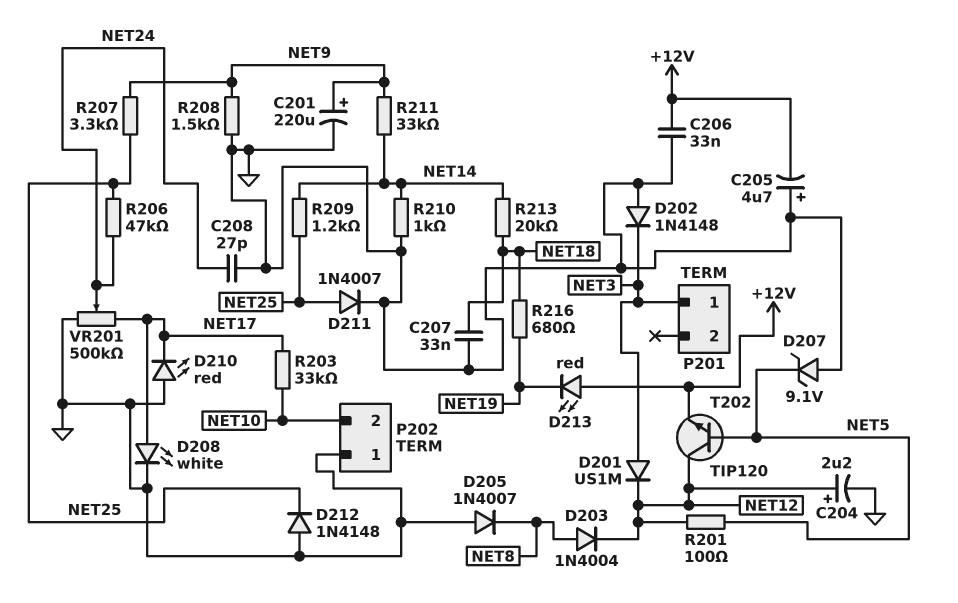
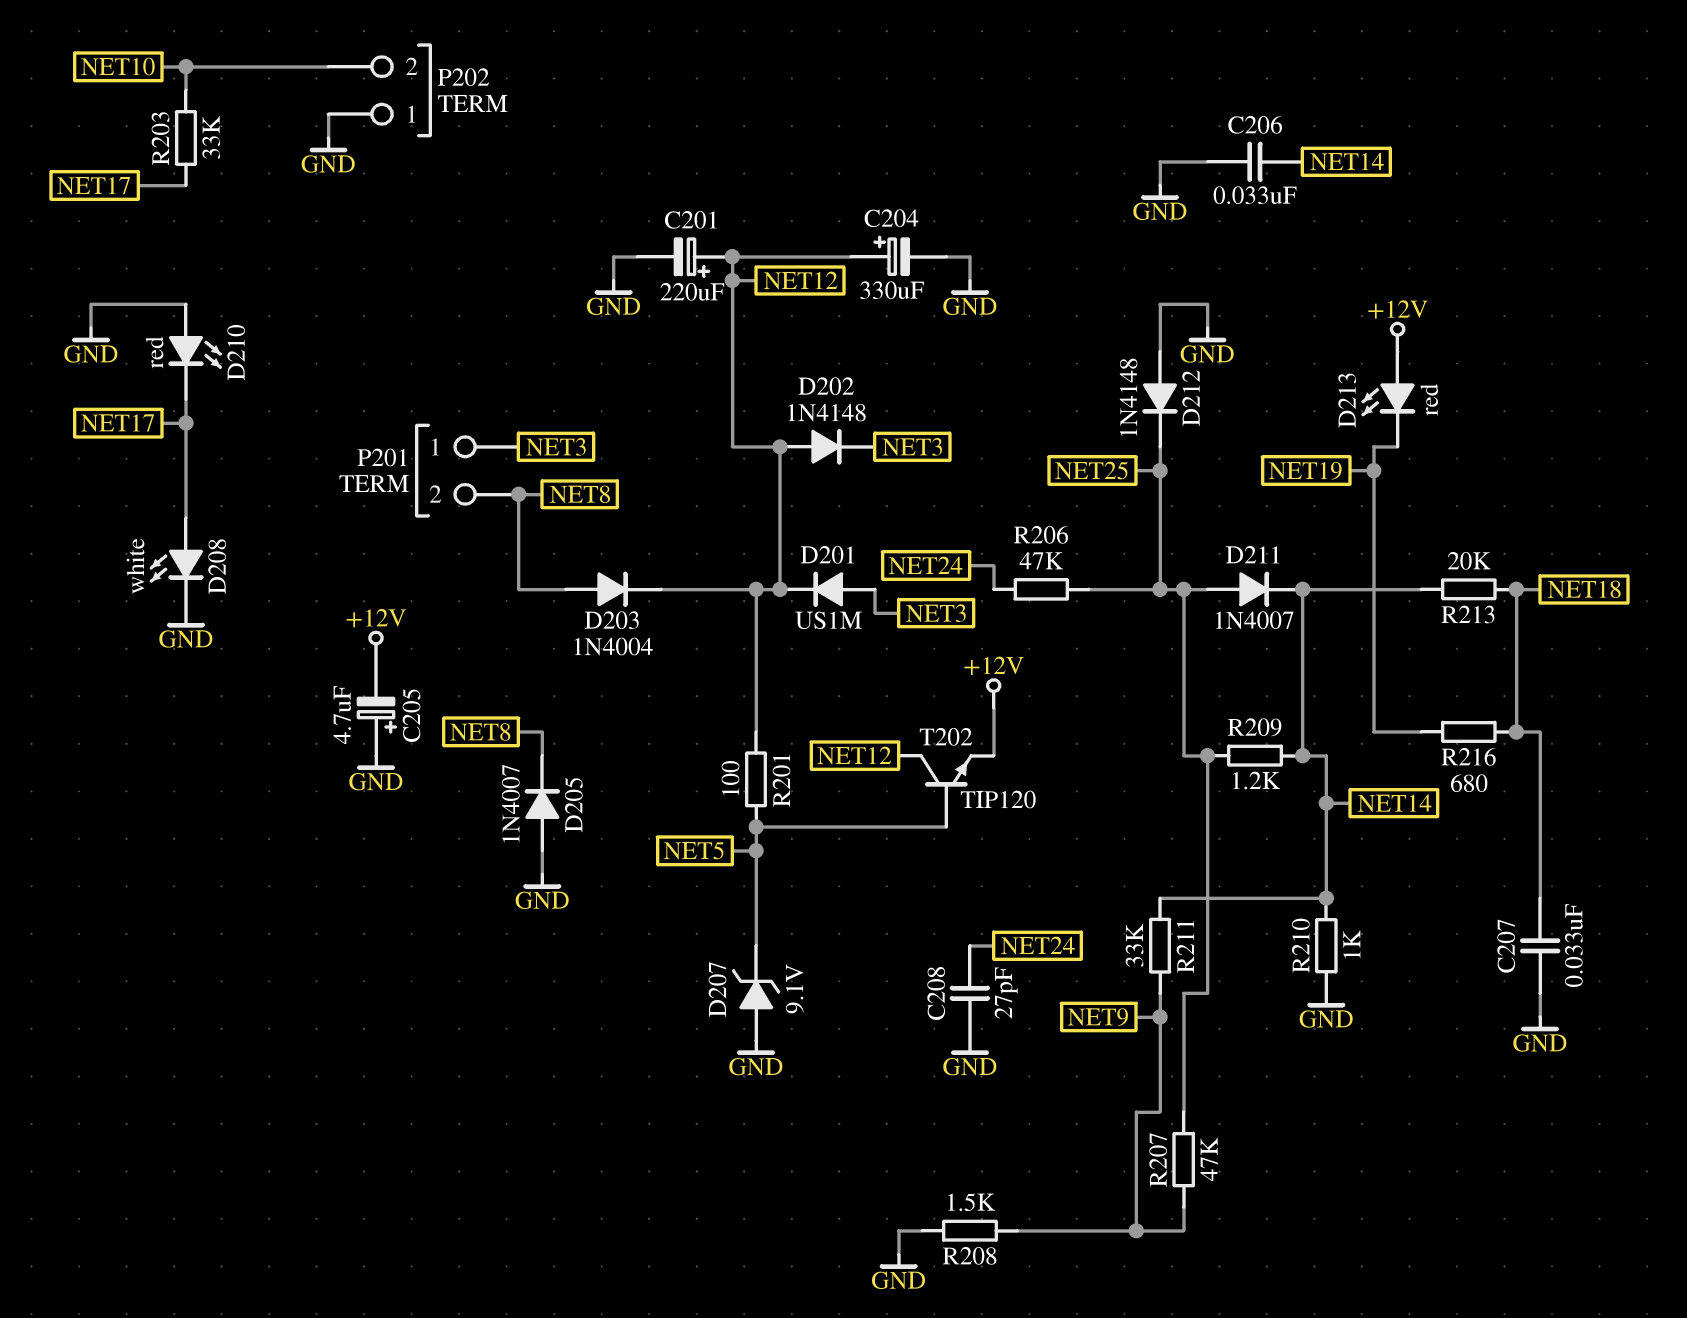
C201: 220uF (plus NET9, minus GND) -> 220uF (plus NET12, minus GND)
C204: 2.2uF (plus NET12, minus GND) -> 330uF (plus NET12, minus GND)
C206: 33nF (+12V, GND) -> 33nF (GND, NET14)
D202: diode 1N4148 (A GND, K NET3) -> diode 1N4148 (A NET12, K NET3)
D211: diode 1N4007 (A NET25, K GND) -> diode 1N4007 (A NET25, K NET14)
P201 pin 2: none -> NET8
R207: 3.3k (NET9, NET25) -> 47k (NET9, NET25)
VR201: 500k (GND, NET17, wiper NET24) -> none

